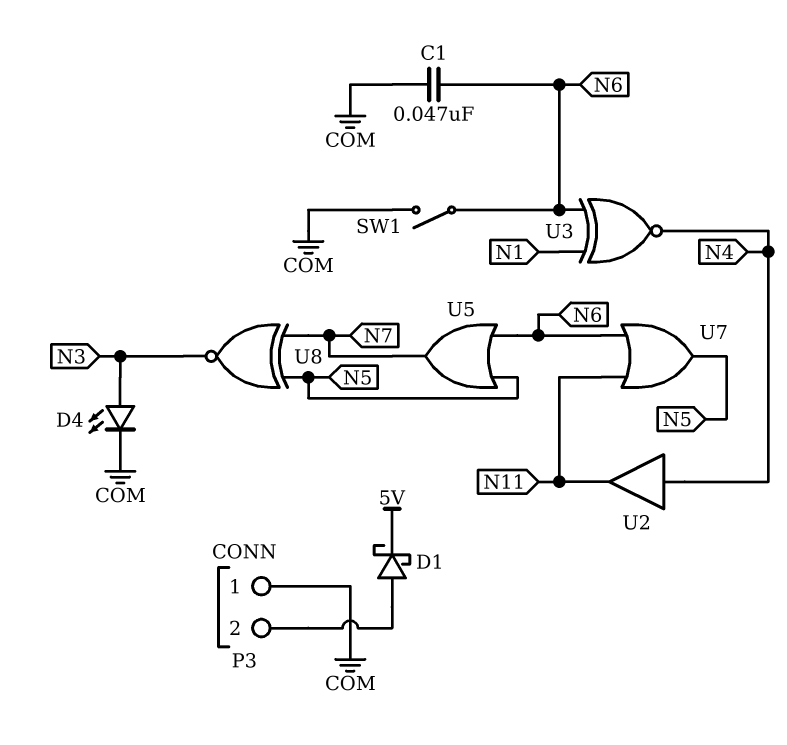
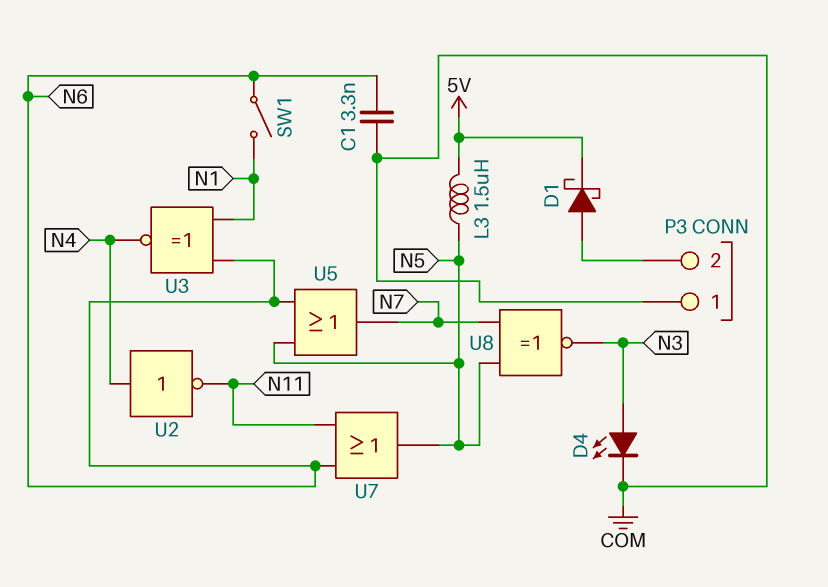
C1: 47nF (COM, N6) -> 3.3nF (COM, N6)
L3: none -> 1.5uH (5V, N5)
SW1: switch (COM, N6) -> switch (N1, N6)
U2: buffer (in N4, out N11) -> NOT (in N4, out N11)

